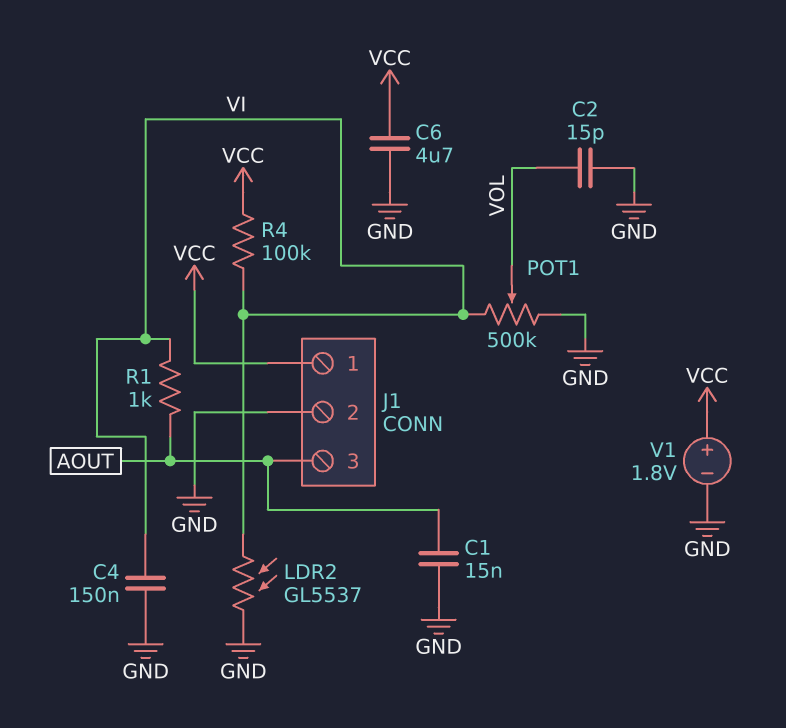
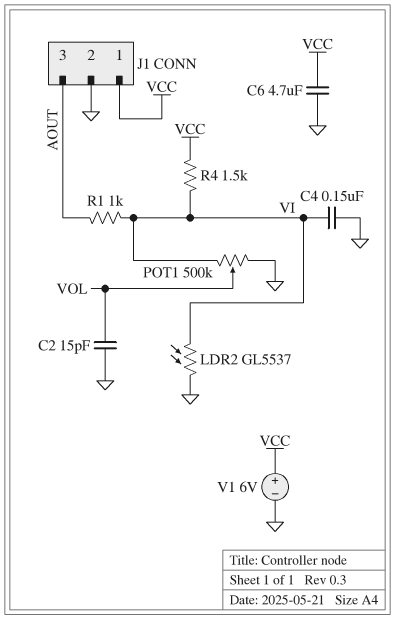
C1: 15nF (AOUT, GND) -> none
R4: 100k (VCC, VI) -> 1.5k (VCC, VI)
V1: 1.8V (plus VCC, minus GND) -> 6V (plus VCC, minus GND)

